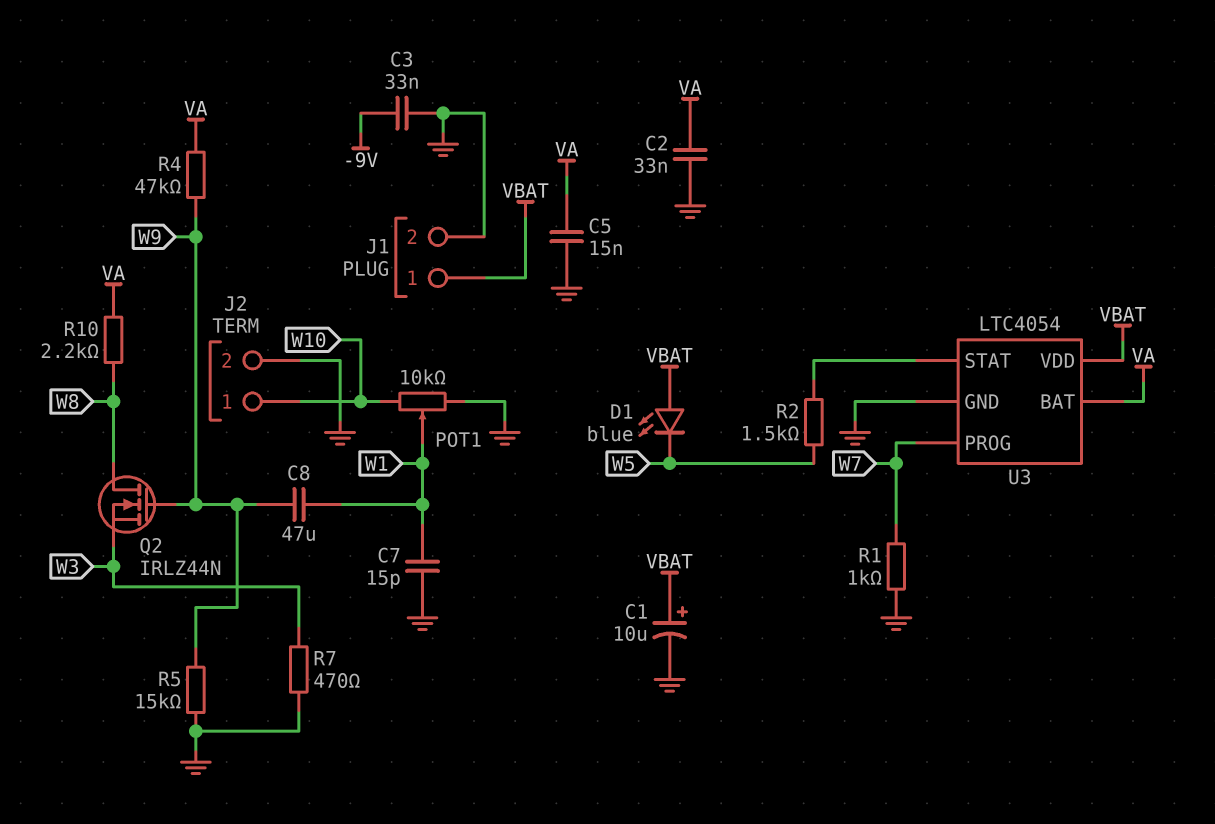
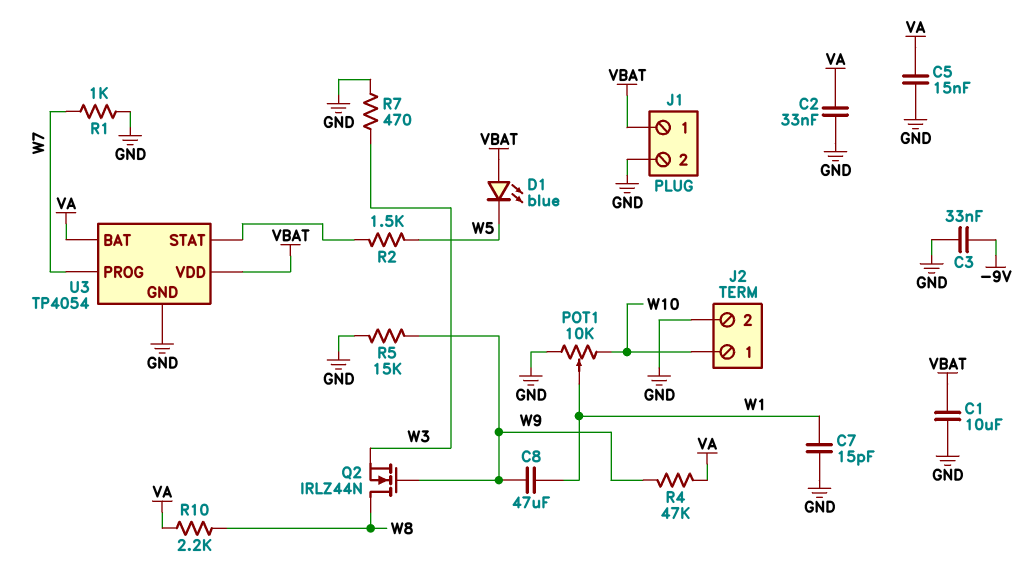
C1: 10uF (plus VBAT, minus GND) -> 10uF (GND, VBAT)
U3: LTC4054 -> TP4054

